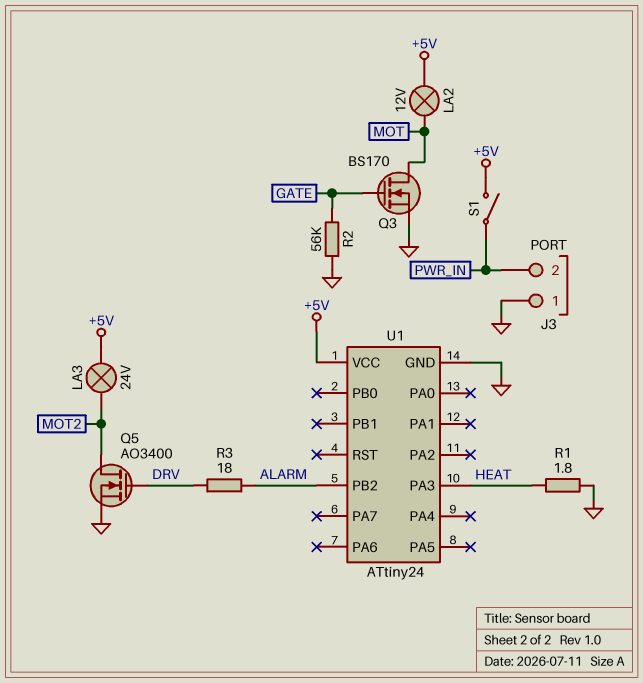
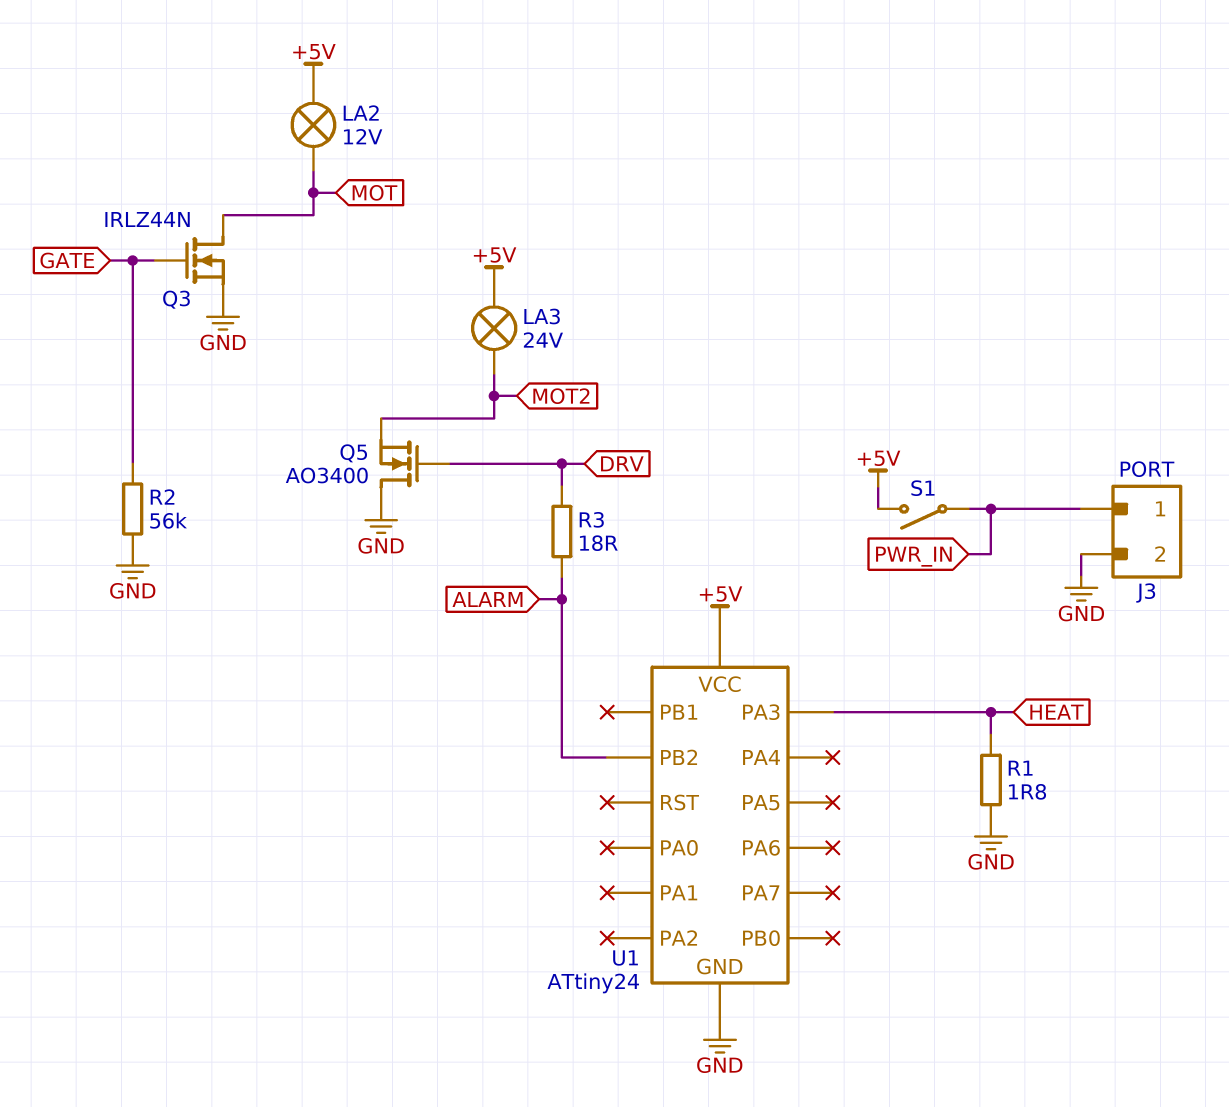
J3 pin 1: GND -> PWR_IN
J3 pin 2: PWR_IN -> GND
Q3: NMOS BS170 (G GATE, D MOT, S GND) -> NMOS IRLZ44N (G GATE, D MOT, S GND)
Q5: NMOS AO3400 (G DRV, D MOT2, S GND) -> NMOS AO3400 (G DRV, D GND, S MOT2)

